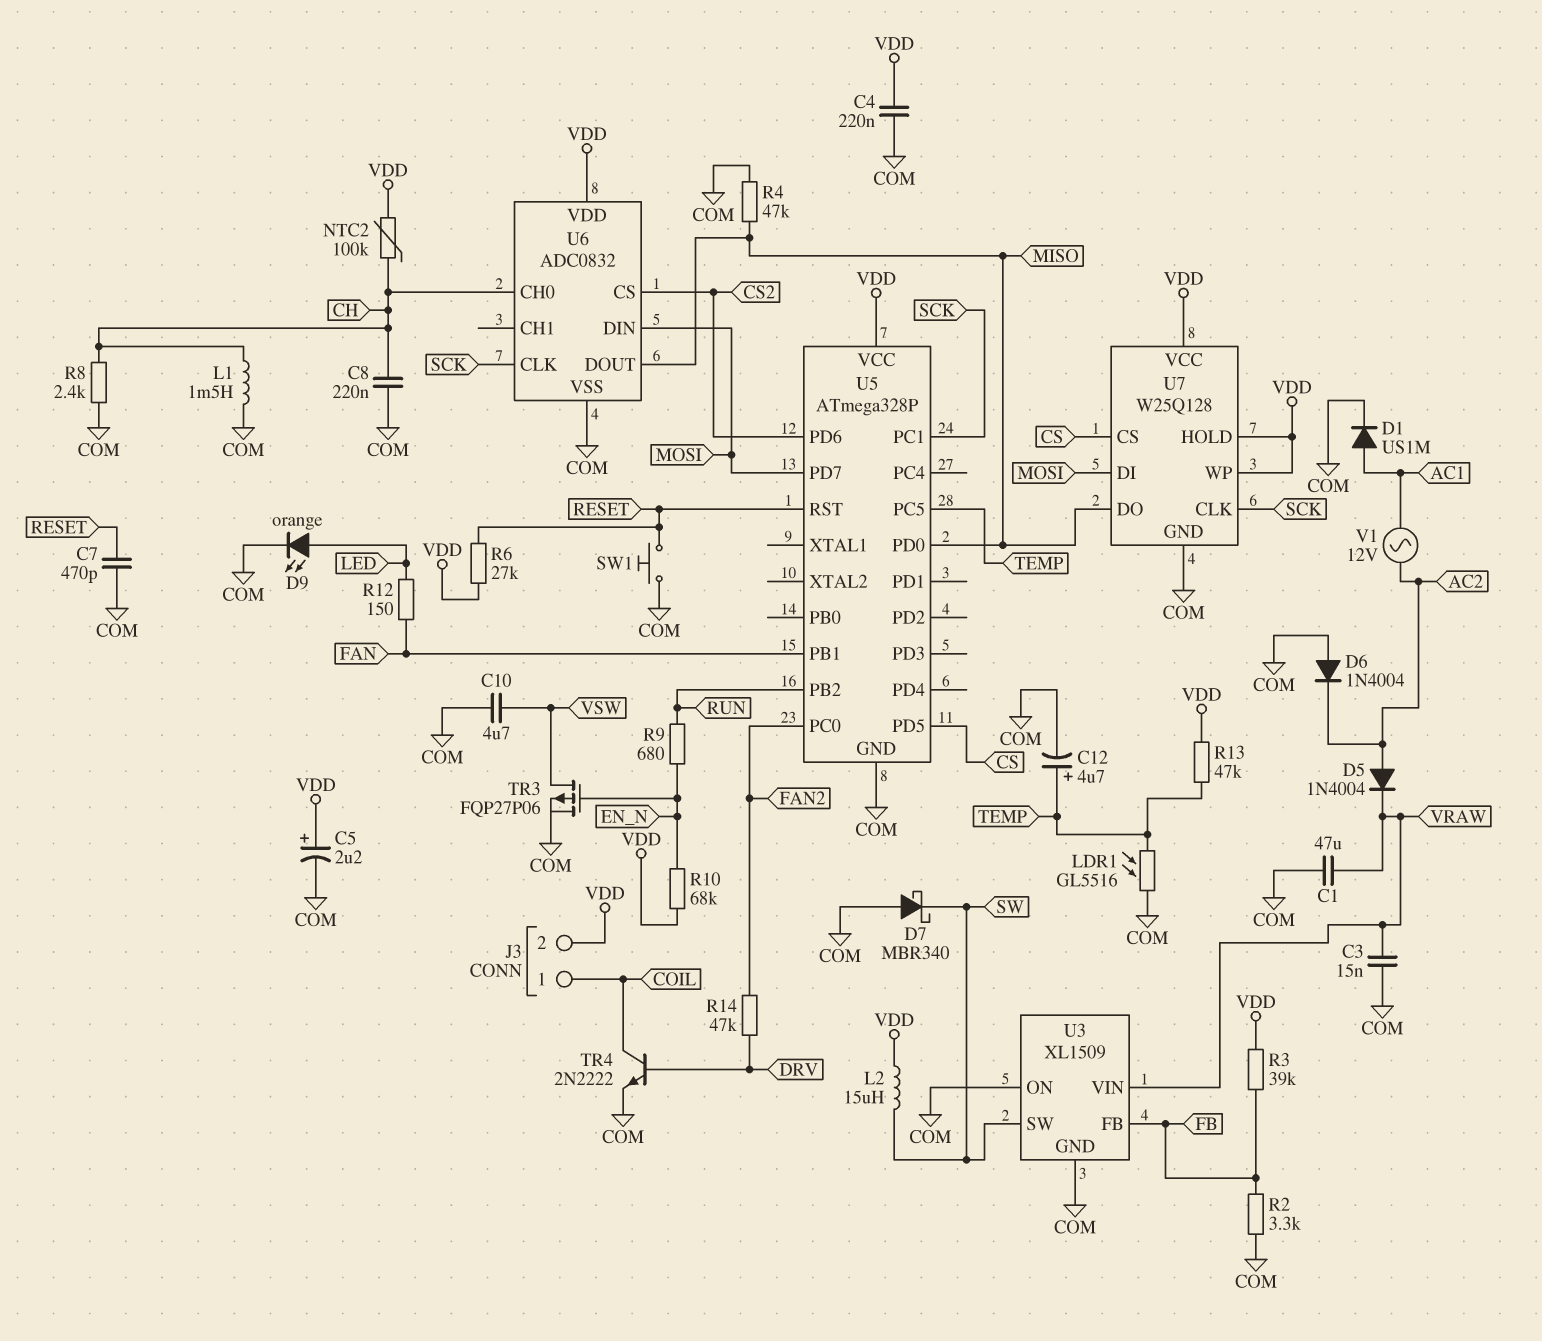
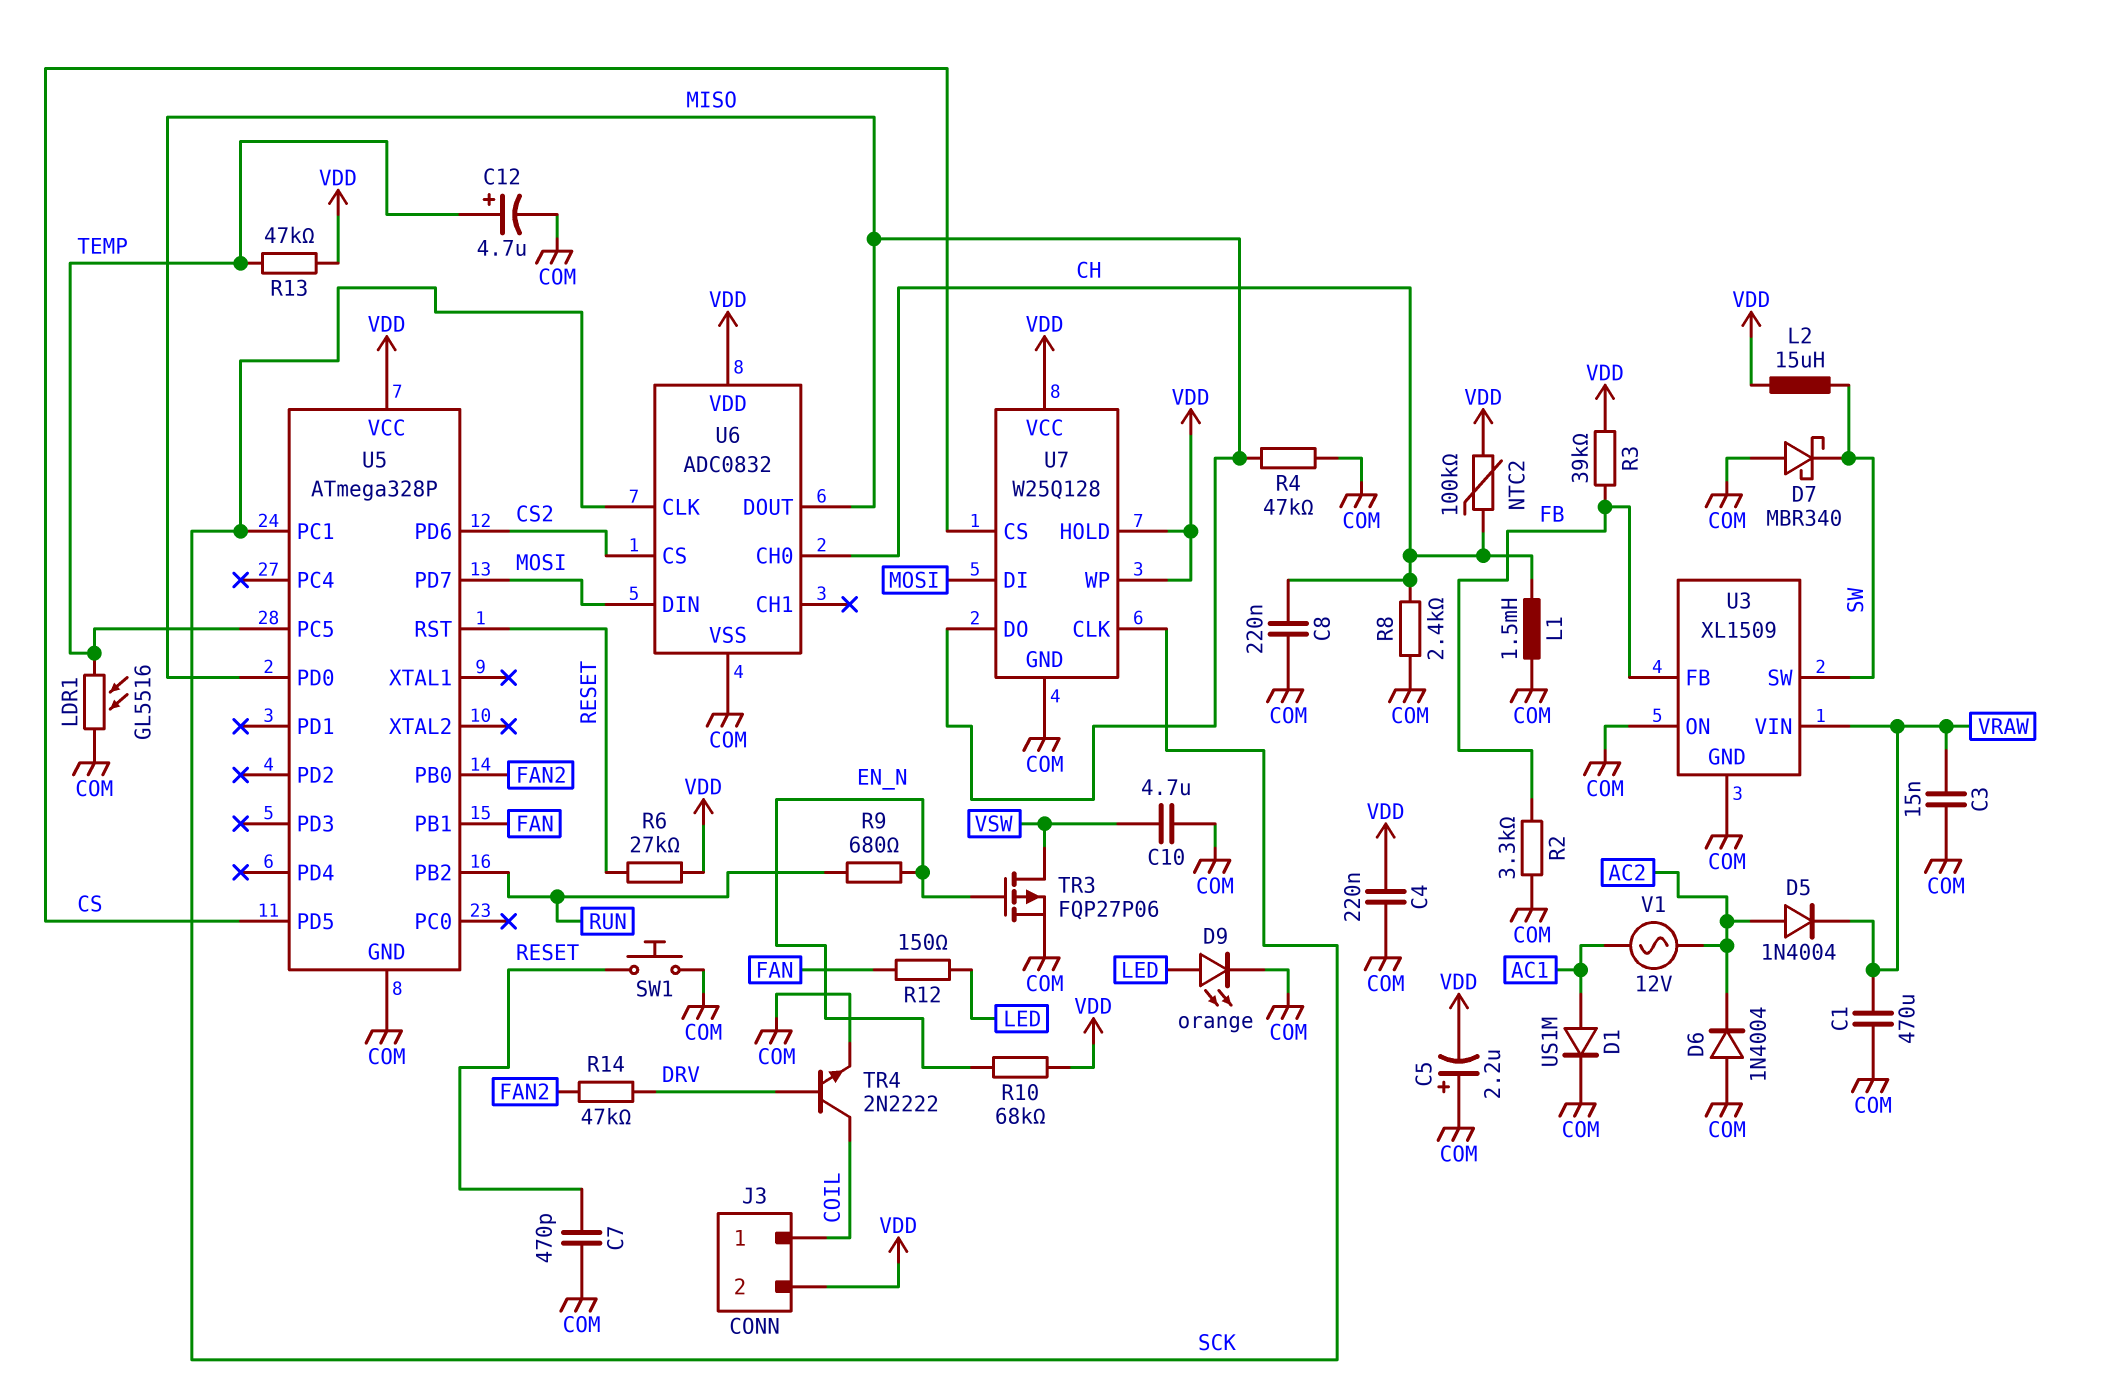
C1: 47uF (COM, VRAW) -> 470uF (COM, VRAW)
C5: 2.2uF (plus VDD, minus COM) -> 2.2uF (plus COM, minus VDD)
U5 pin PB0: none -> FAN2
U5 pin PC0: FAN2 -> none

